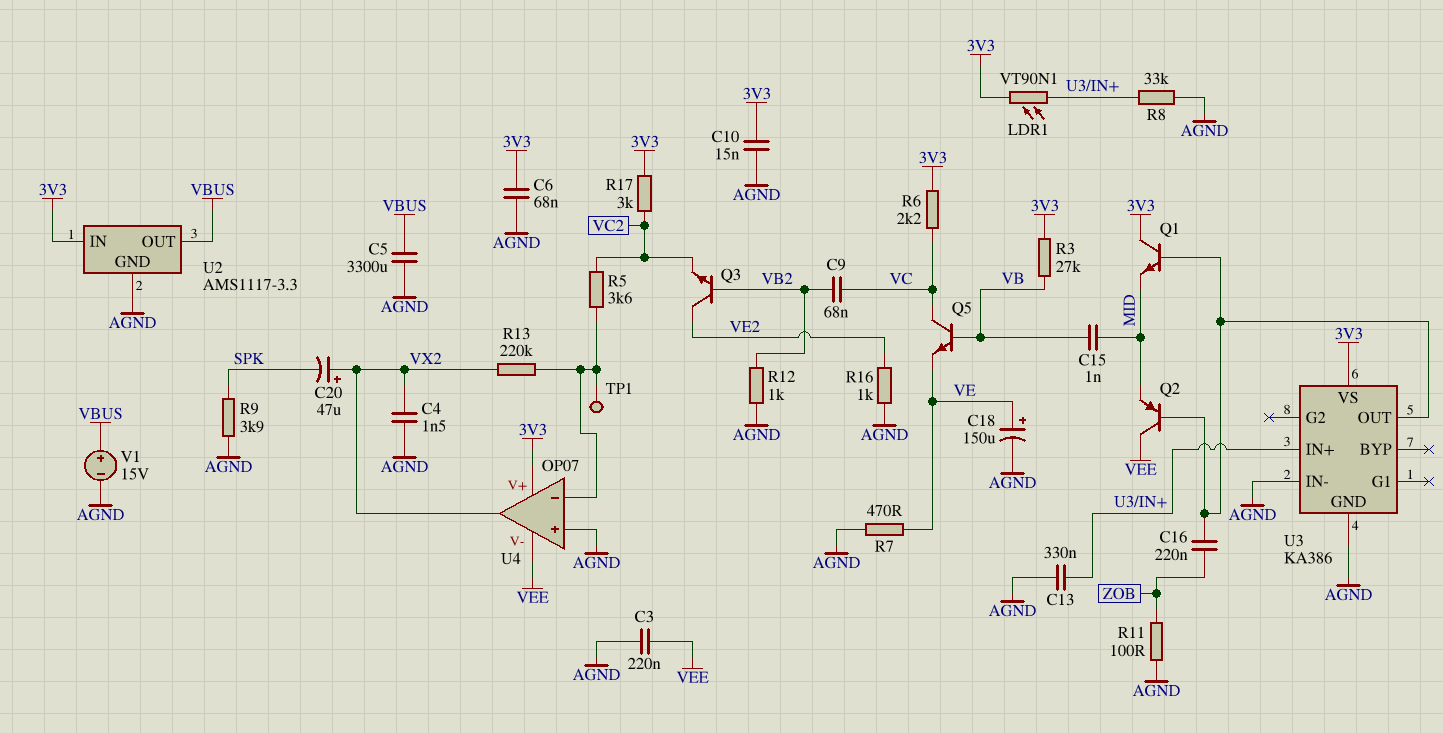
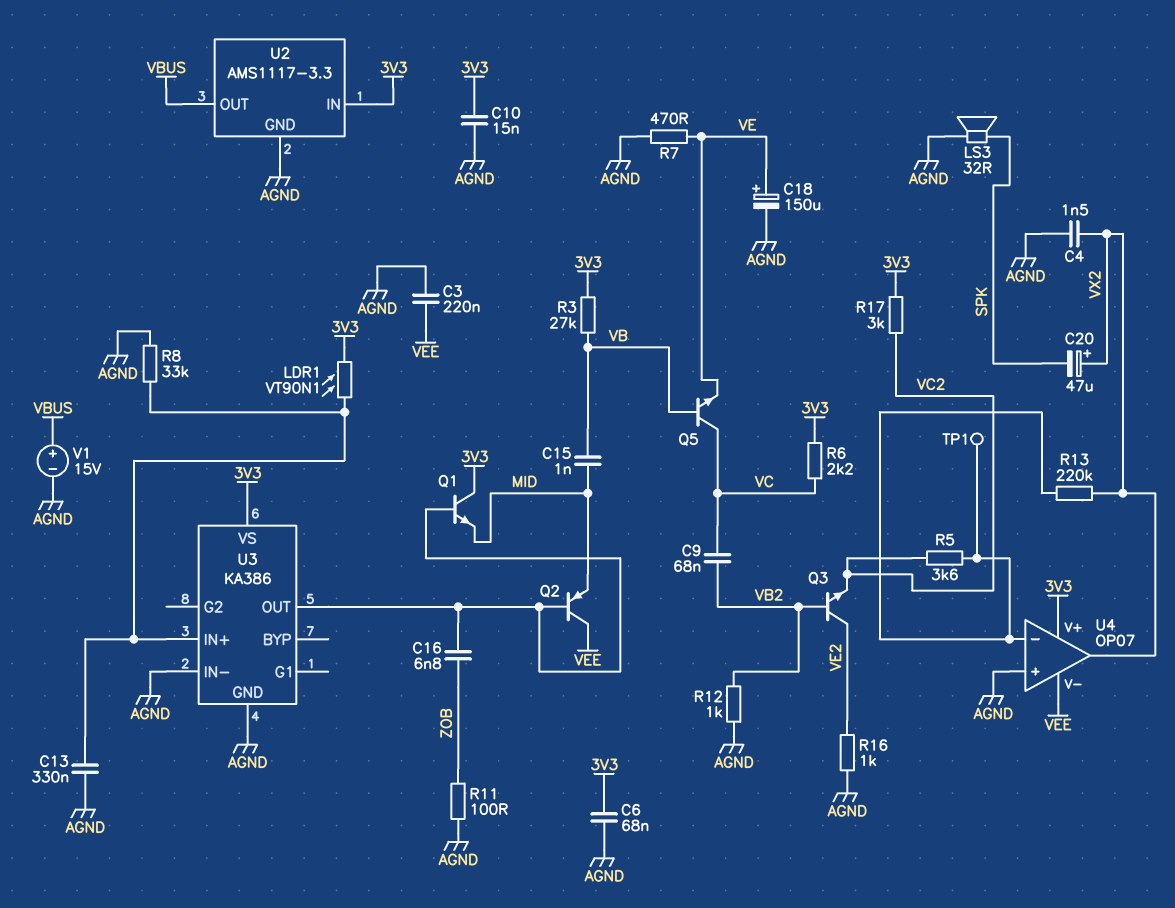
C5: 3300uF (AGND, VBUS) -> none
C16: 220nF (U3/OUT, ZOB) -> 6.8nF (U3/OUT, ZOB)
LS3: none -> speaker 32R (AGND, SPK)
R9: 3.9k (AGND, SPK) -> none

